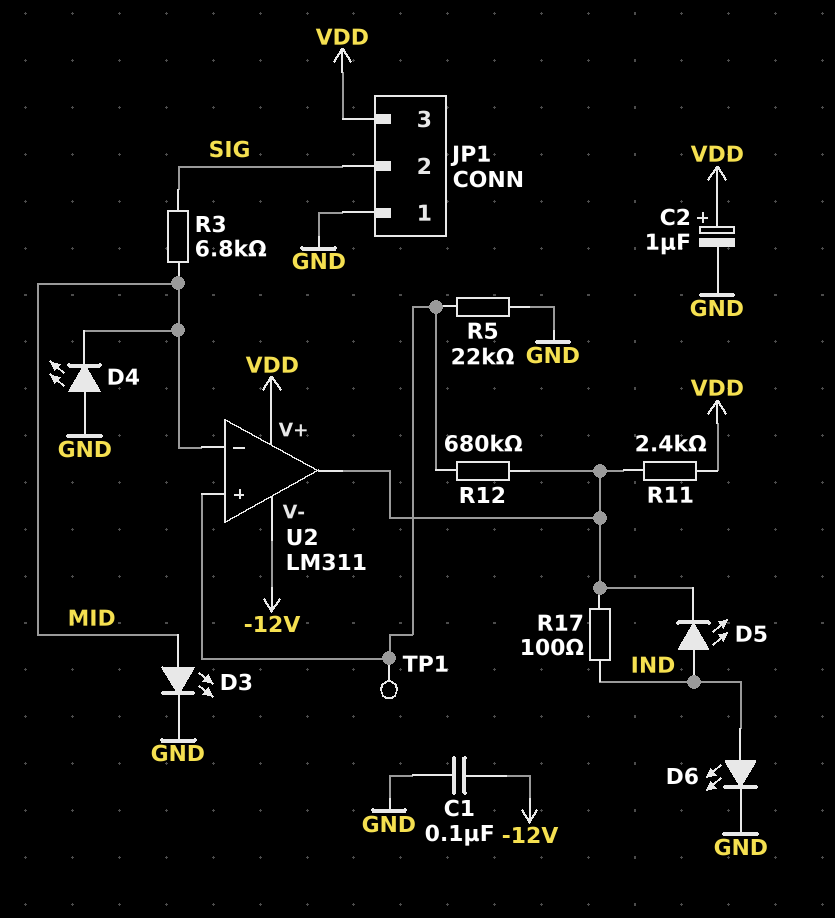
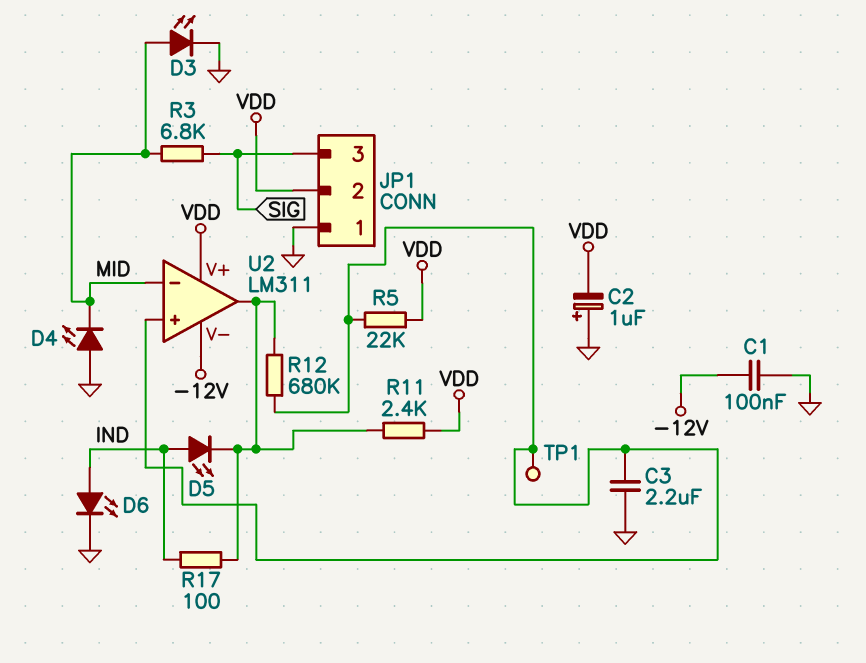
C2: 1uF (plus VDD, minus GND) -> 1uF (plus GND, minus VDD)
C3: none -> 2.2uF (GND, U2/in+)
JP1 pin 2: SIG -> VDD
JP1 pin 3: VDD -> SIG
R5: 22k (GND, U2/in+) -> 22k (U2/in+, VDD)

